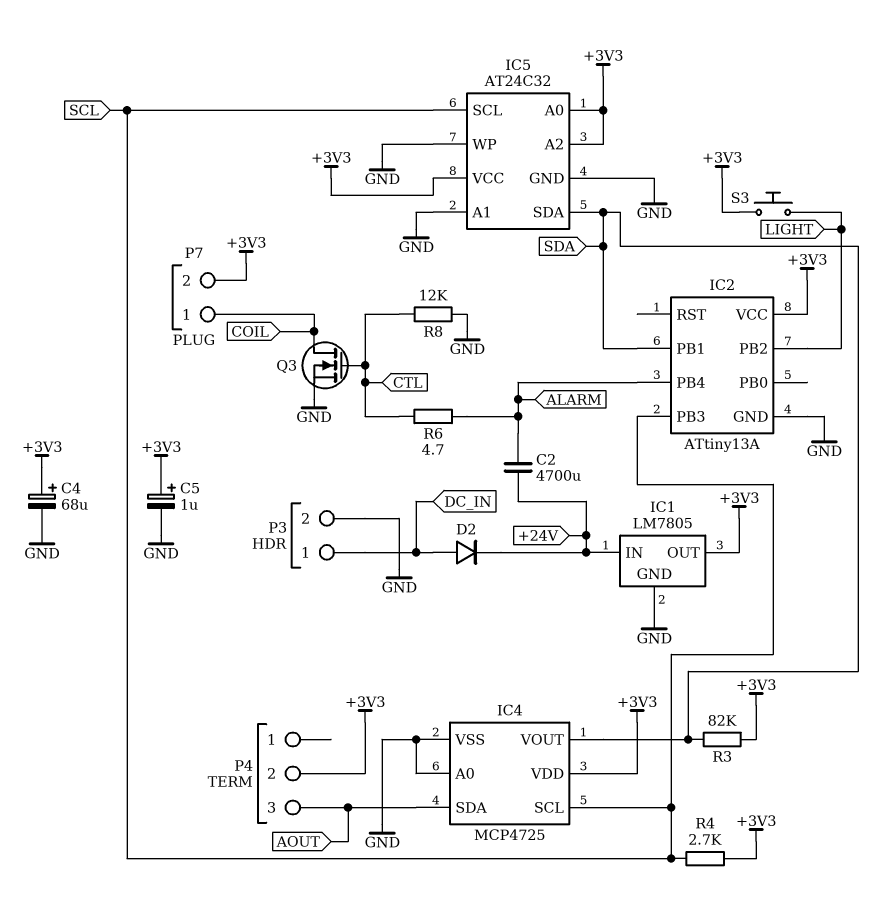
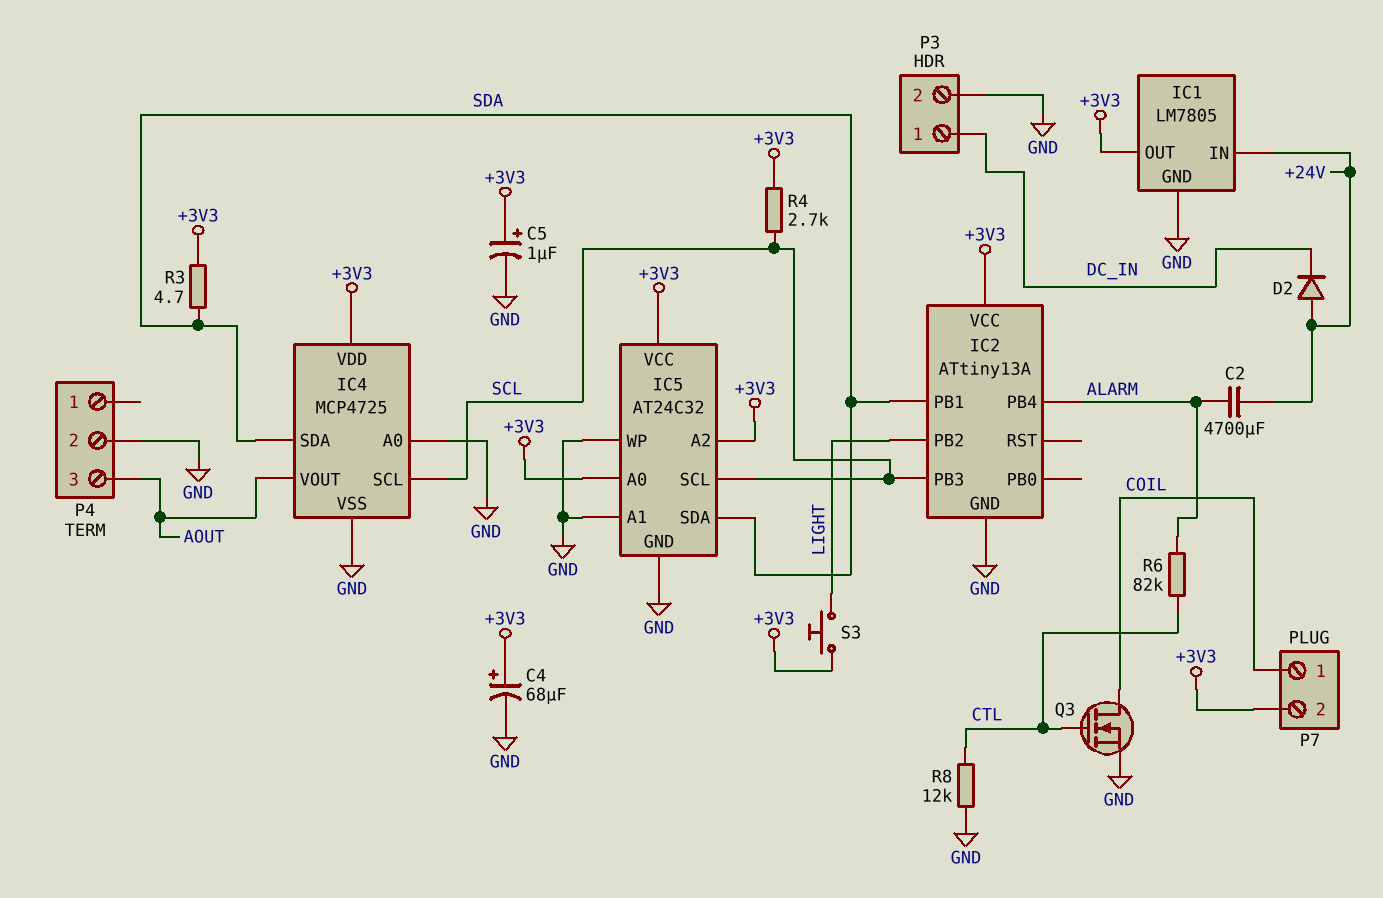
D2: diode (A DC_IN, K +24V) -> diode (A +24V, K DC_IN)
IC4 pin SDA: AOUT -> SDA
IC4 pin VOUT: SDA -> AOUT
P4 pin 2: +3V3 -> GND
R3: 82k (+3V3, SDA) -> 4.7 (+3V3, SDA)
R6: 4.7 (ALARM, CTL) -> 82k (ALARM, CTL)

